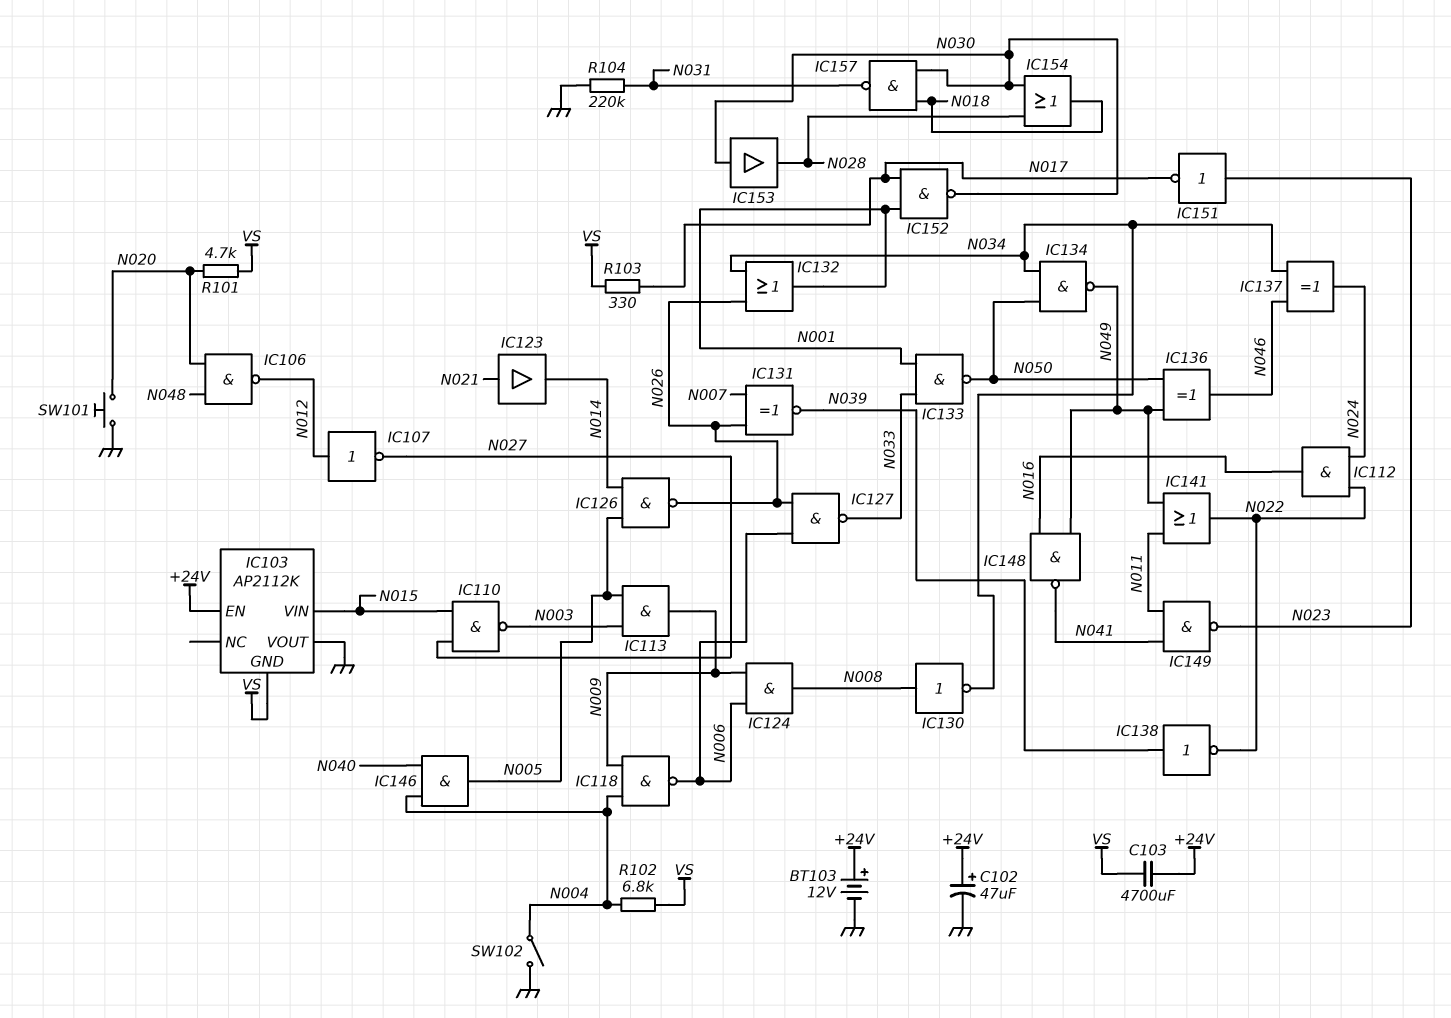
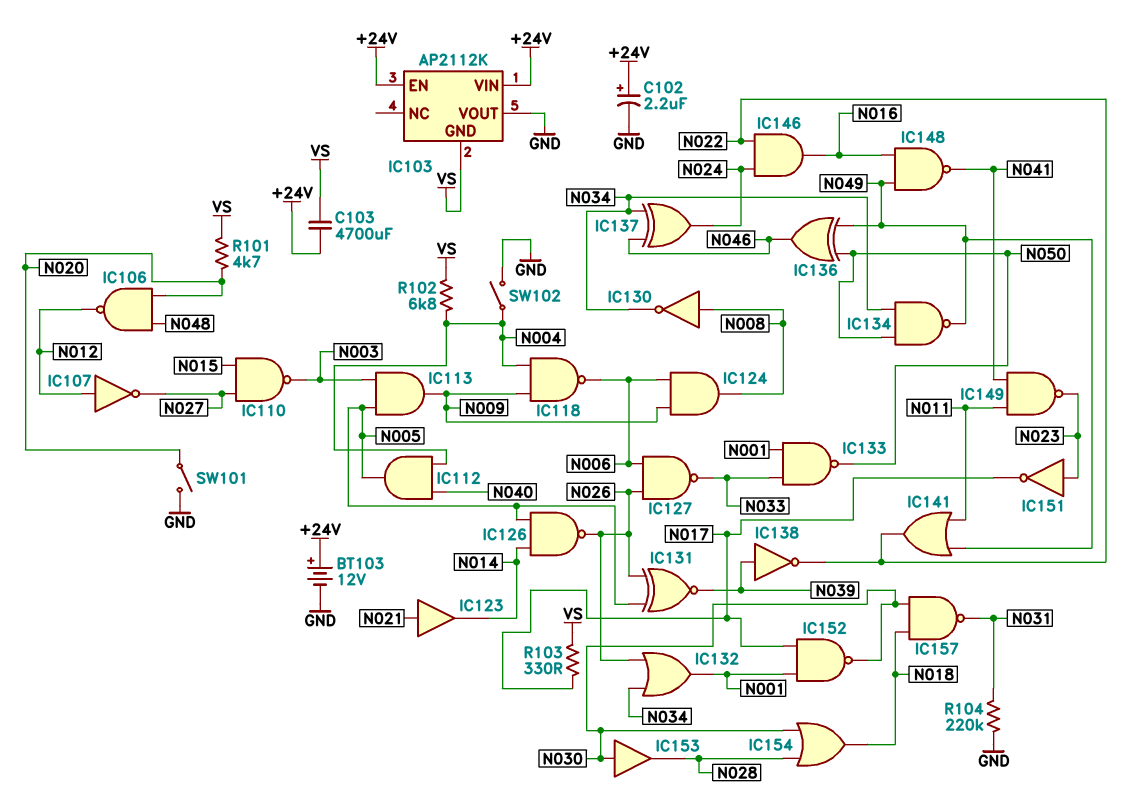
C102: 47uF (plus +24V, minus GND) -> 2.2uF (plus +24V, minus GND)
IC103 pin VIN: N015 -> +24V
IC112: AND (in N022, in N024, out N016) -> AND (in N004, in N040, out N005)
IC131: XNOR (in N007, in N026, out N039) -> XNOR (in N005, in N026, out N039)
IC146: AND (in N004, in N040, out N005) -> AND (in N022, in N024, out N016)
SW101: button (GND, N020) -> switch (GND, N020)

